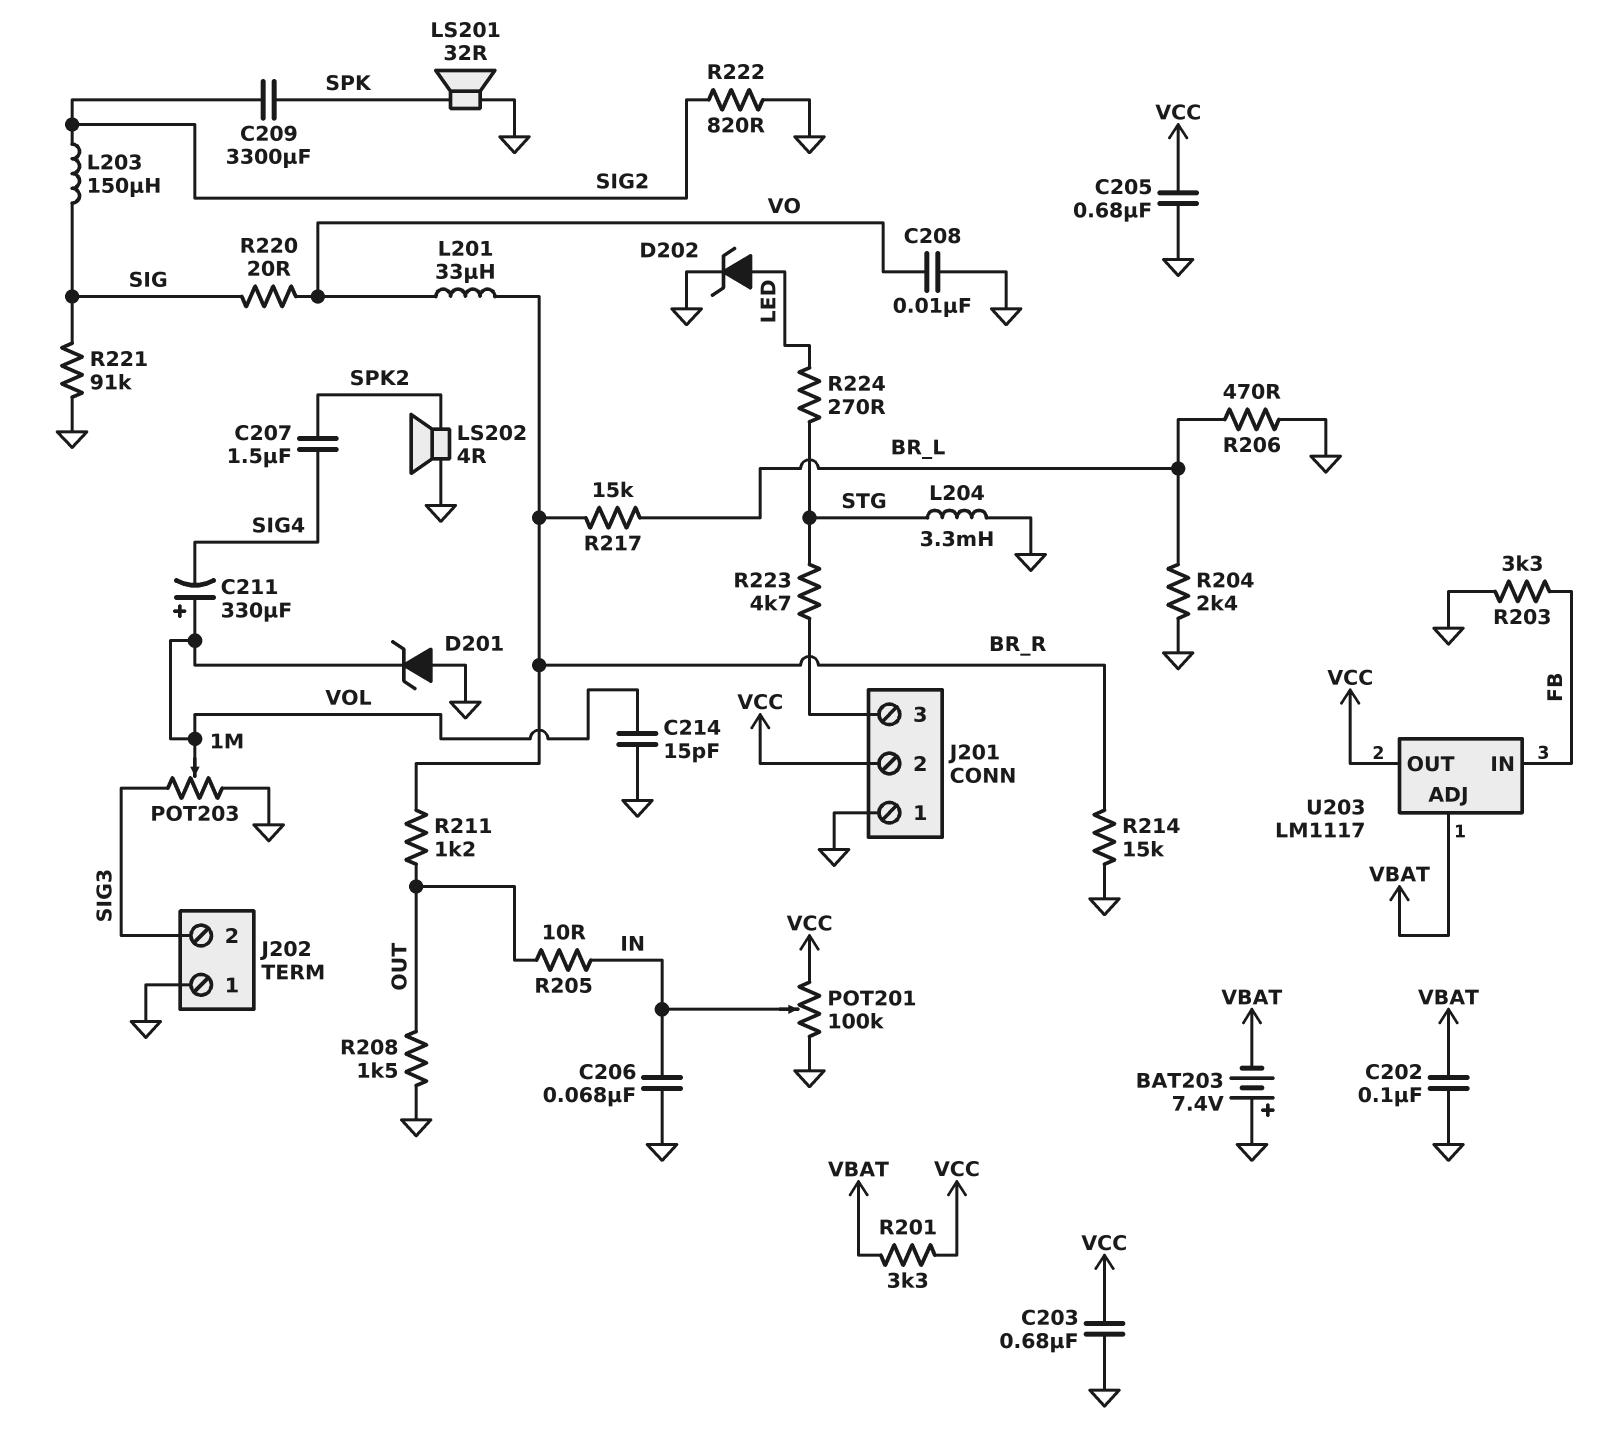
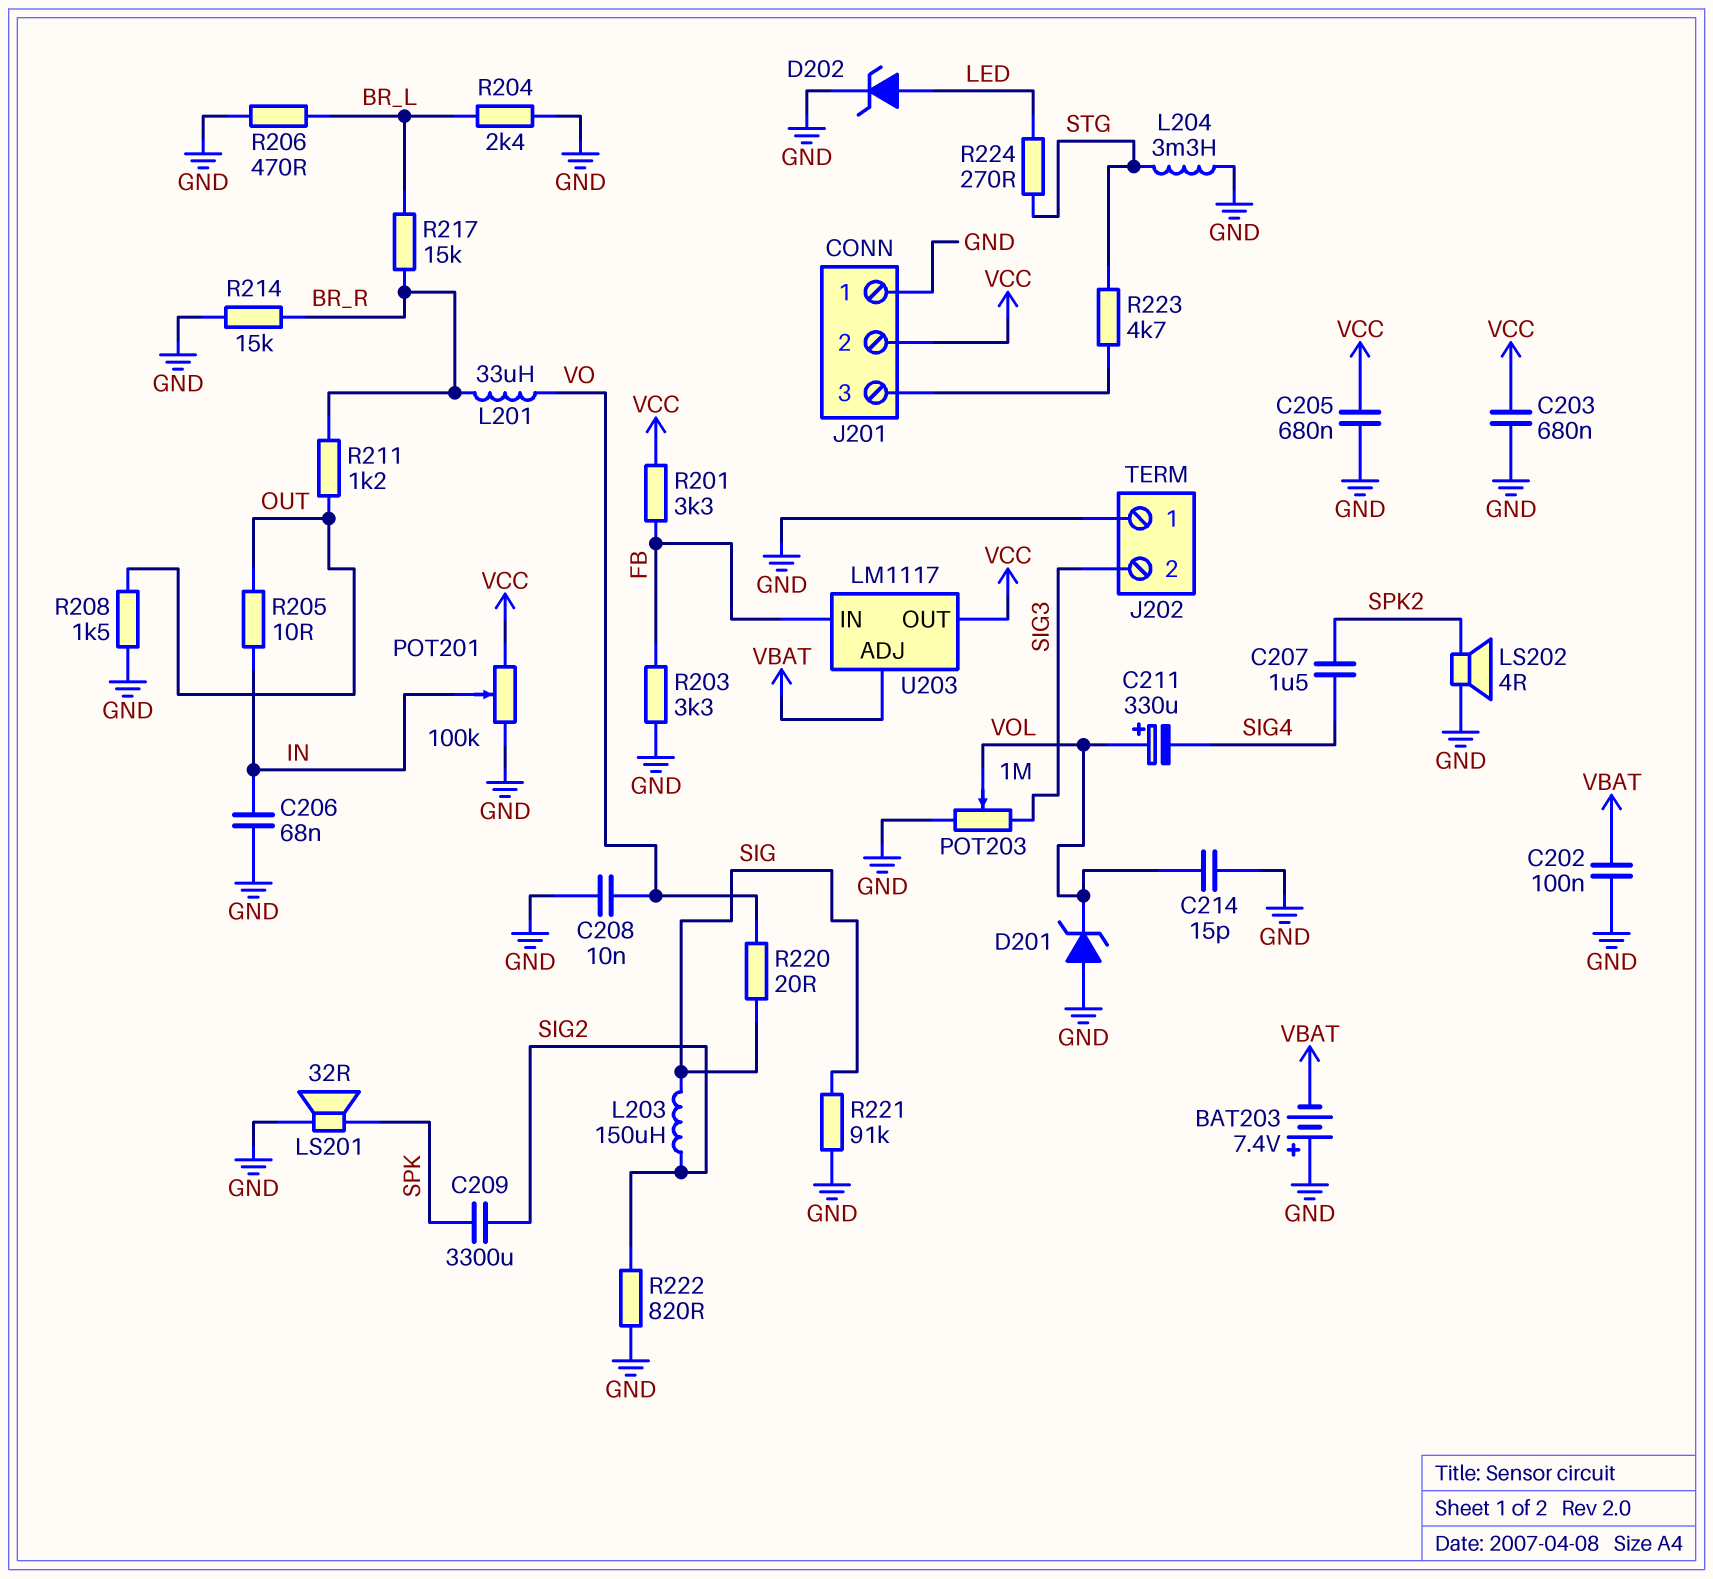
R201: 3.3k (VBAT, VCC) -> 3.3k (FB, VCC)

